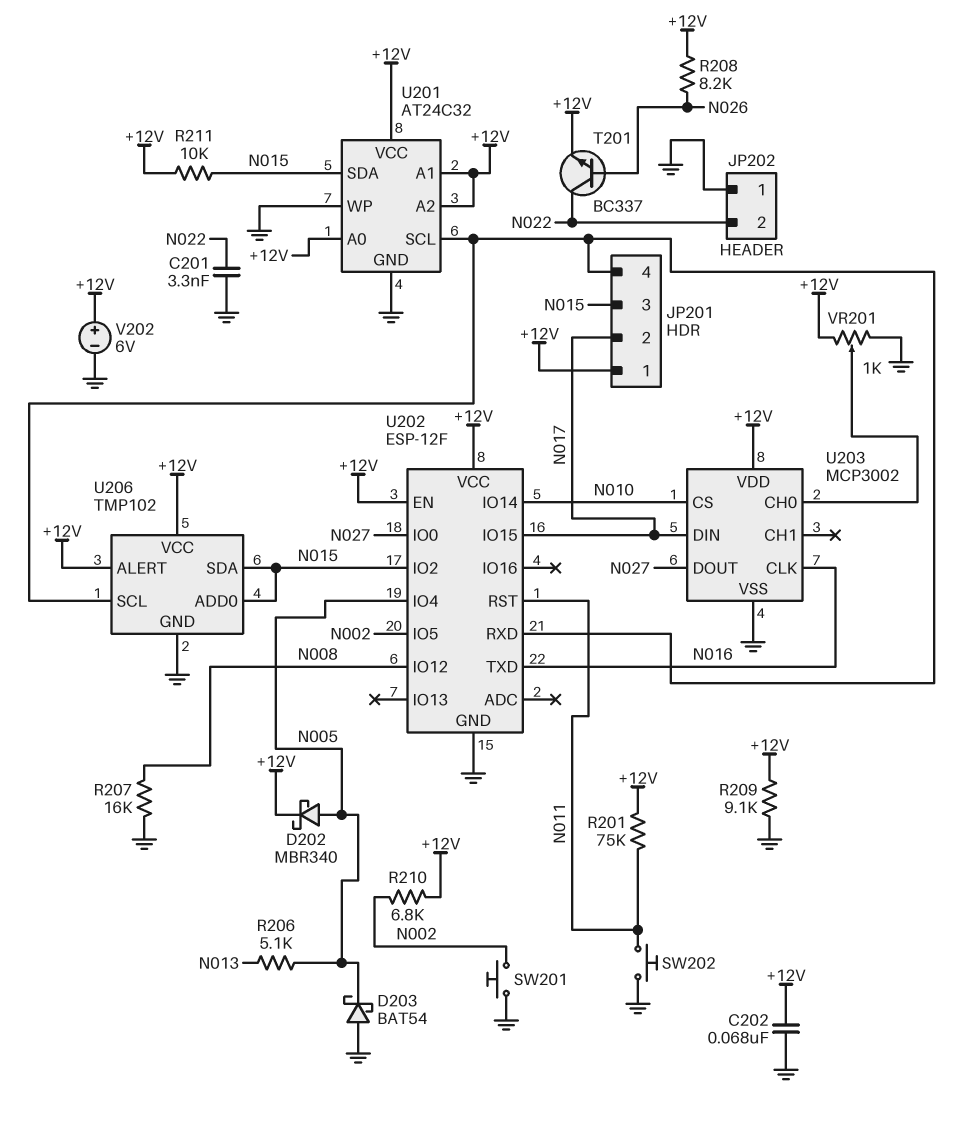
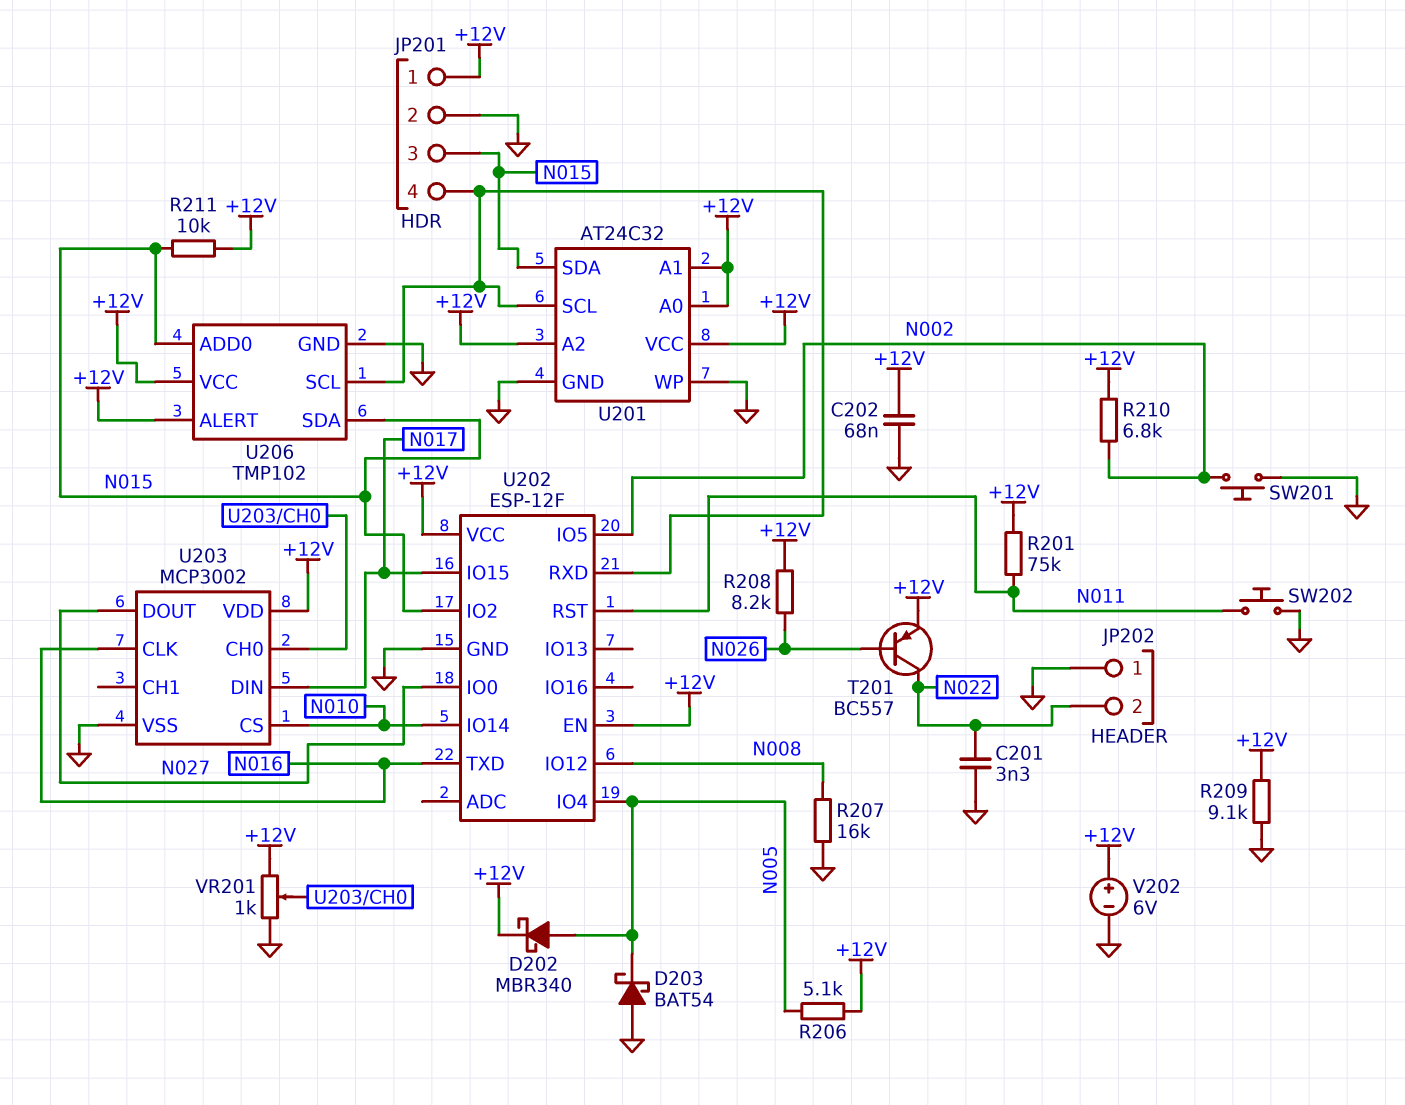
JP201 pin 2: N017 -> GND
R206: 5.1k (N005, N013) -> 5.1k (+12V, N005)
T201: NPN BC337 (B N026, C N022, E +12V) -> PNP BC557 (B N026, C N022, E +12V)

